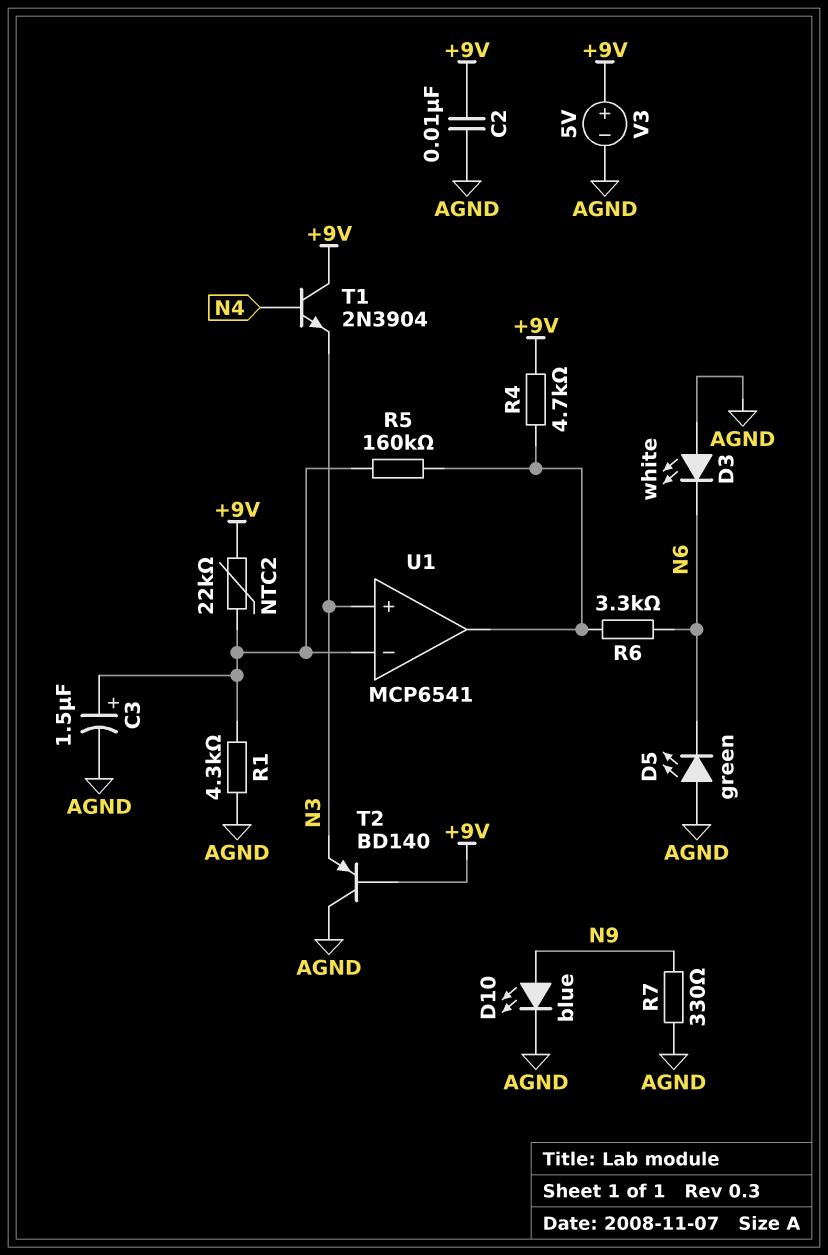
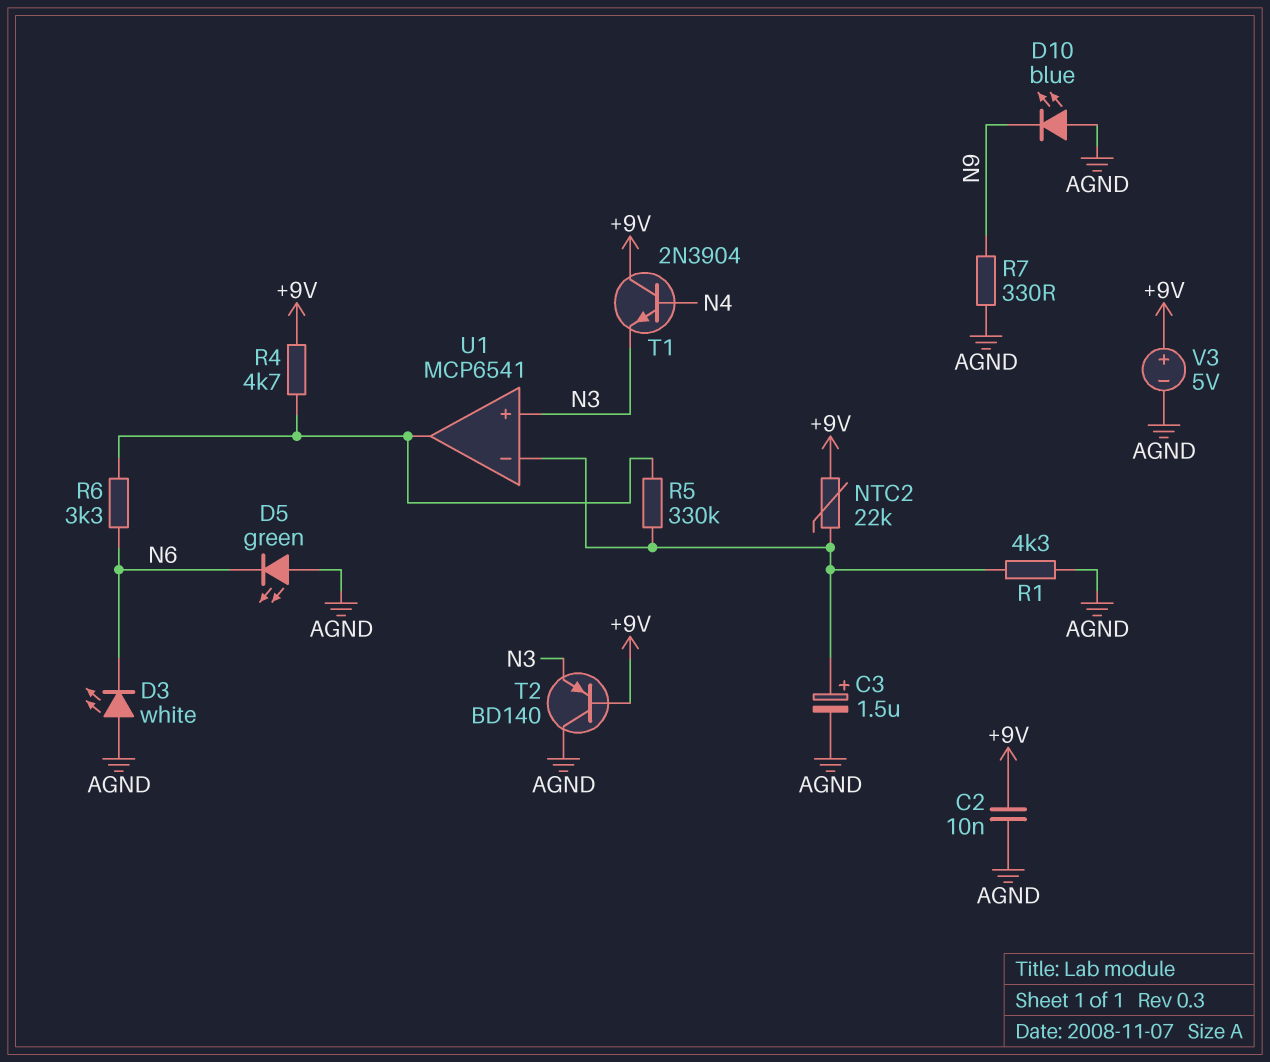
D10: LED blue (A N9, K AGND) -> LED blue (A AGND, K N9)
R5: 160k (U1/in-, U1/out) -> 330k (U1/in-, U1/out)

